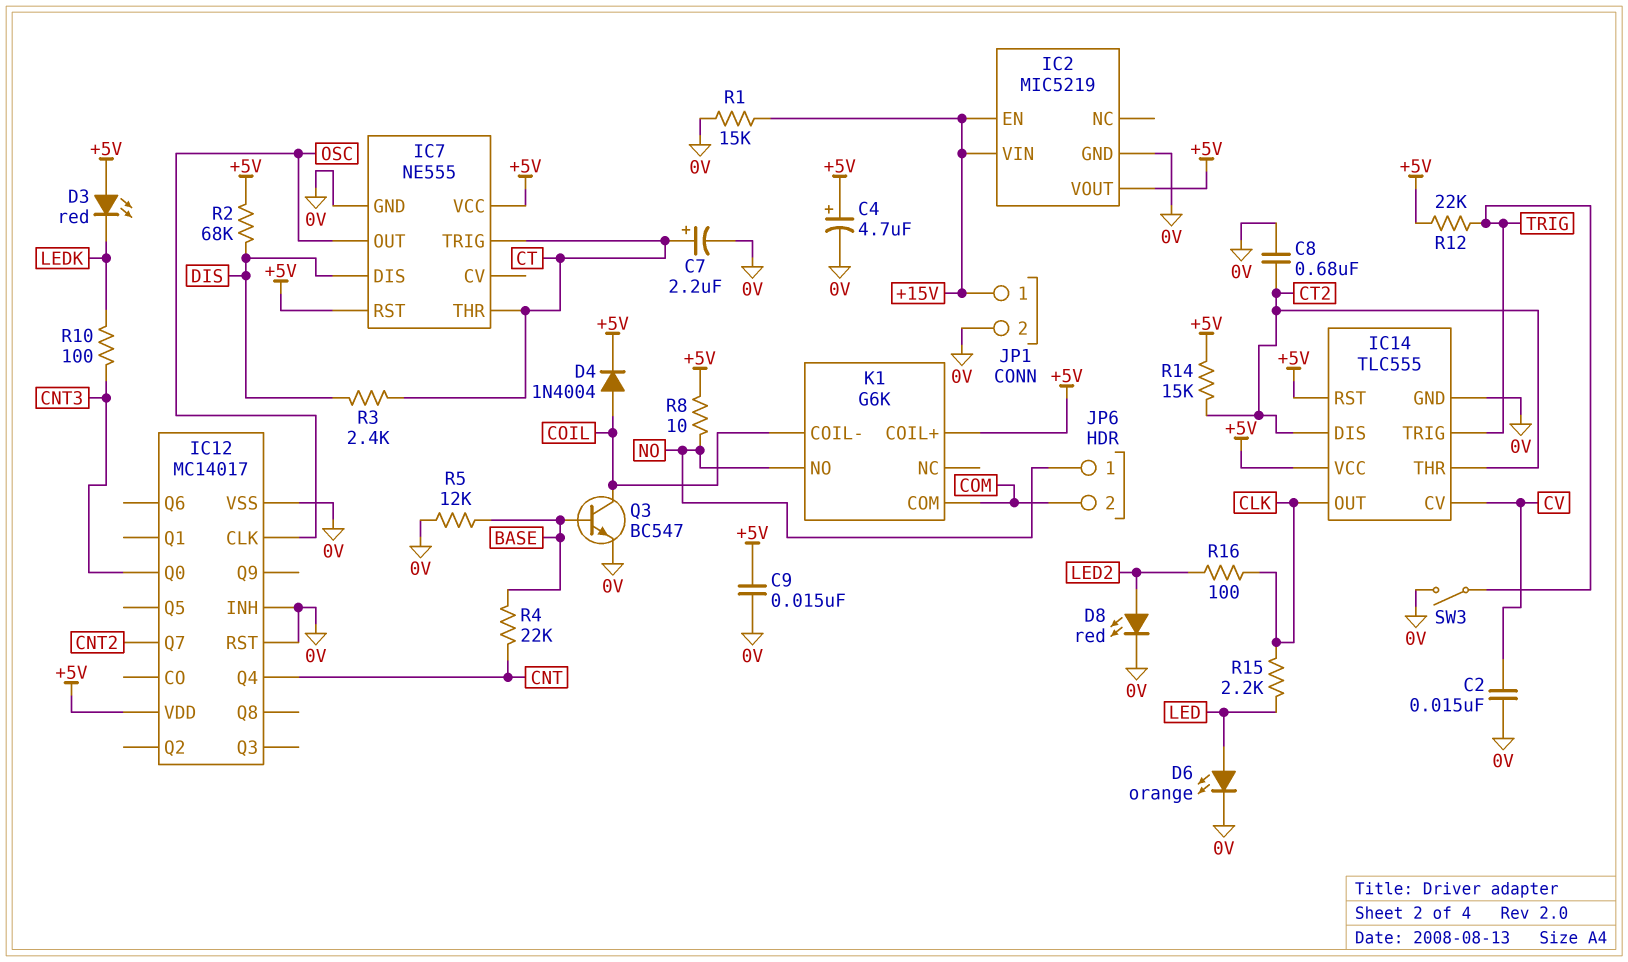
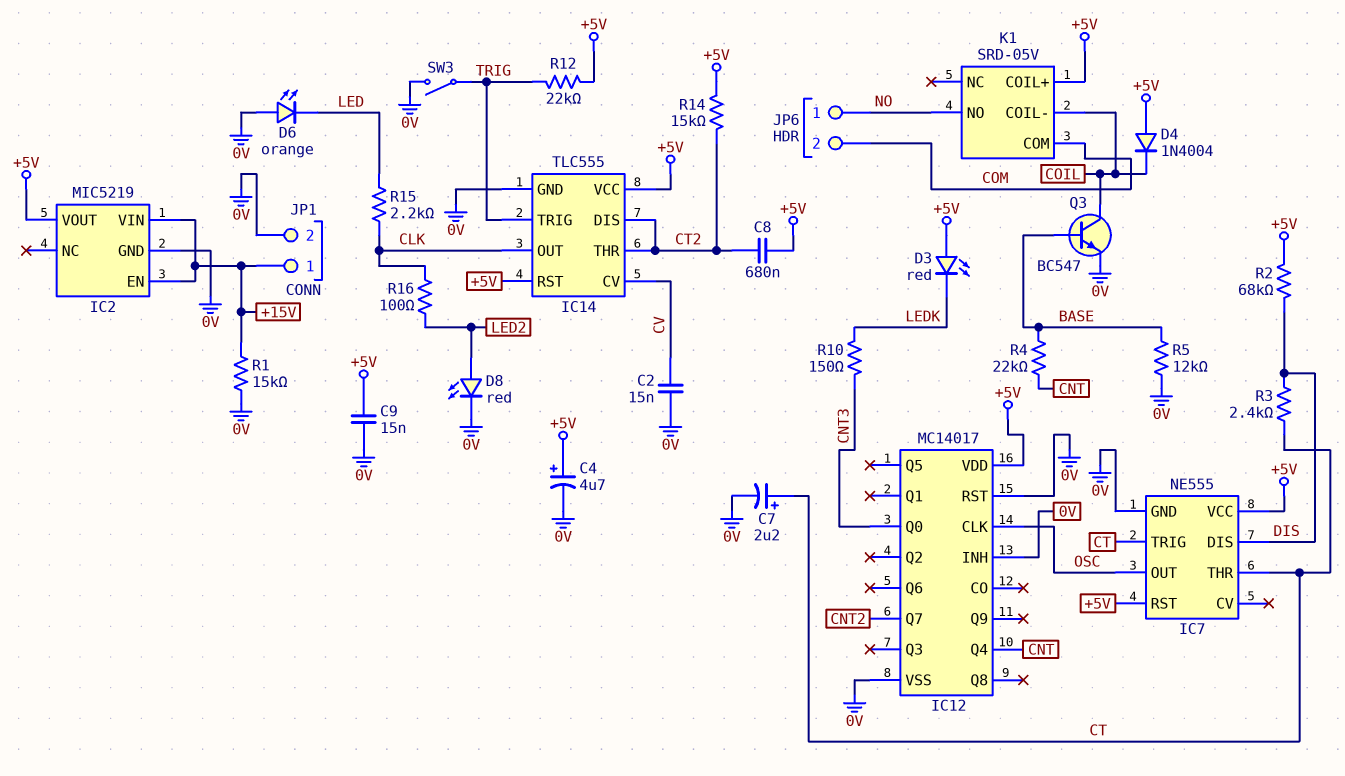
C8: 680nF (0V, CT2) -> 680nF (+5V, CT2)
D4: diode 1N4004 (A COIL, K +5V) -> diode 1N4004 (A +5V, K COIL)
D6: LED orange (A LED, K 0V) -> LED orange (A 0V, K LED)
K1: G6K -> SRD-05V
R8: 10 (+5V, NO) -> none
R10: 100 (CNT3, LEDK) -> 150 (CNT3, LEDK)

